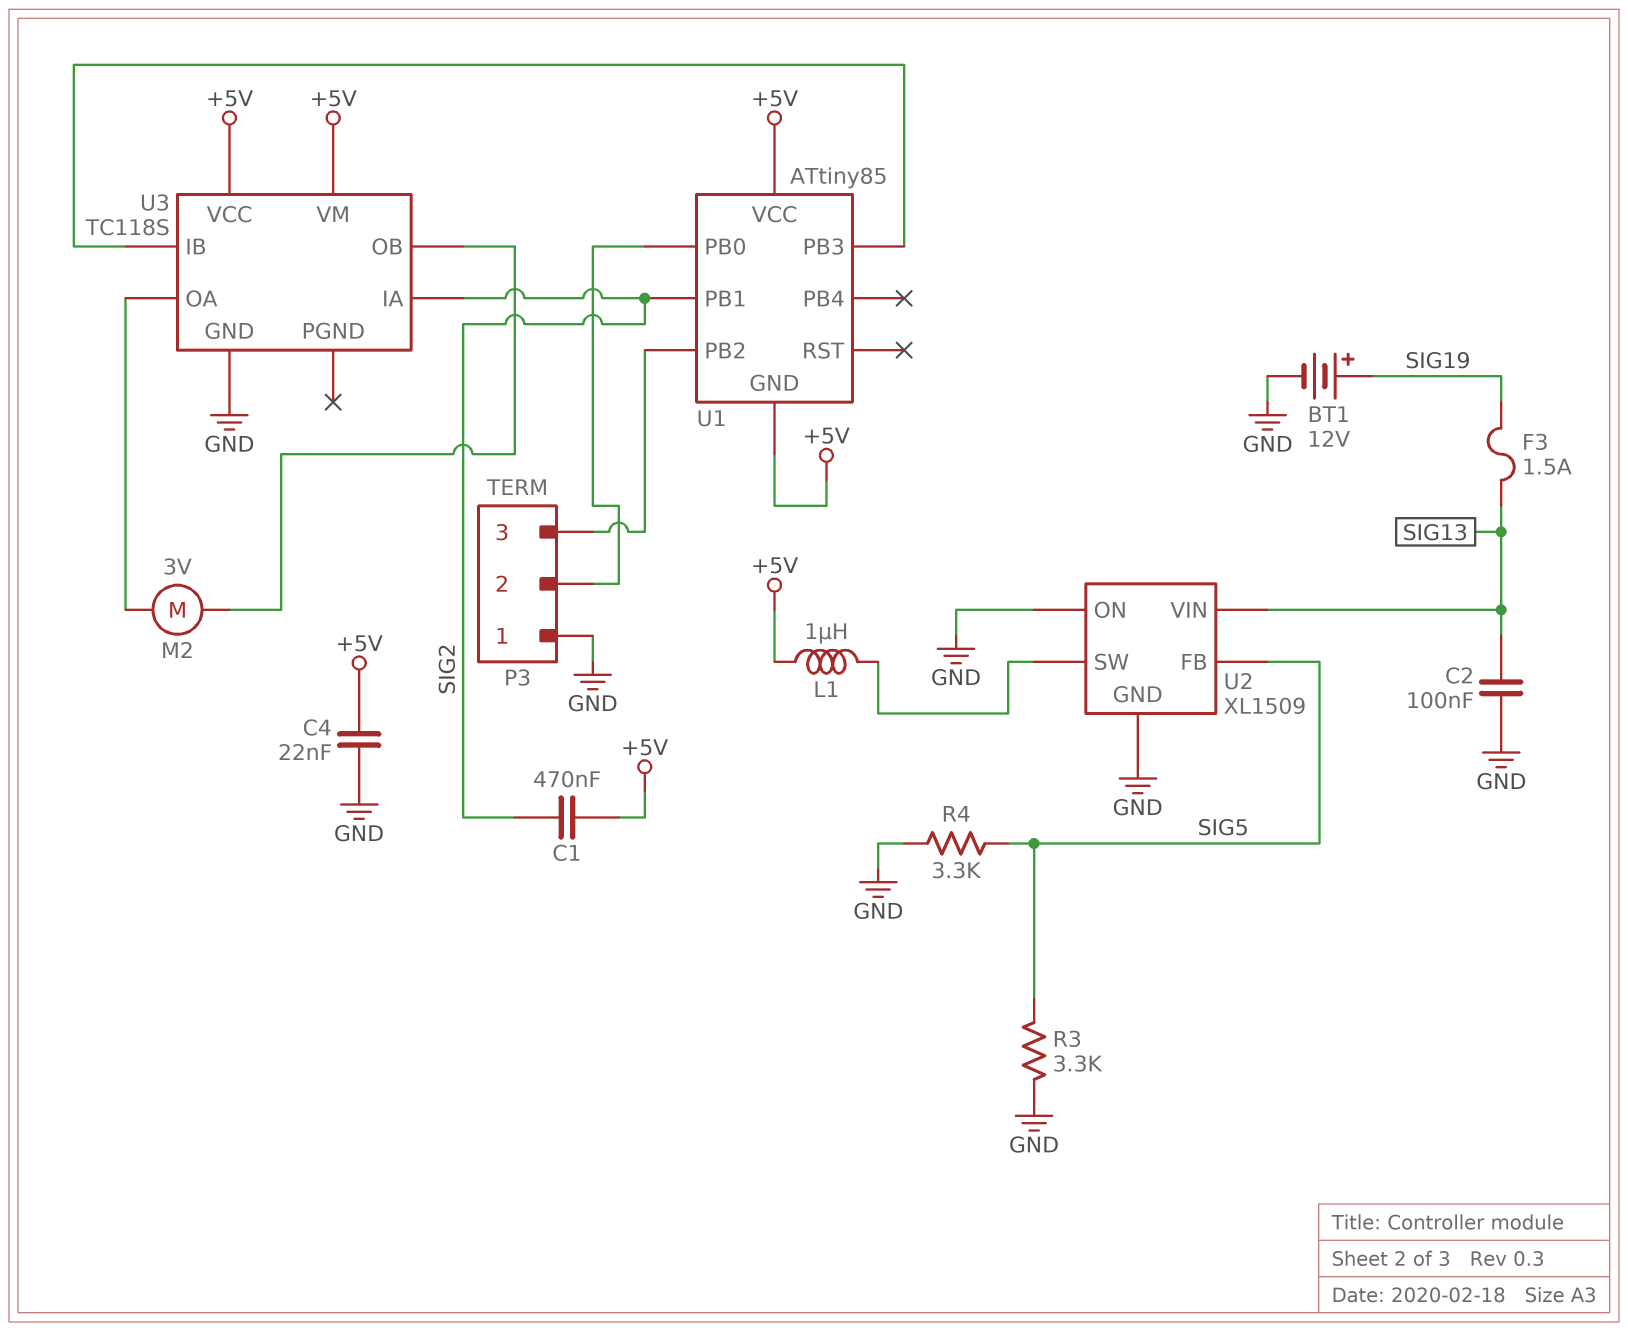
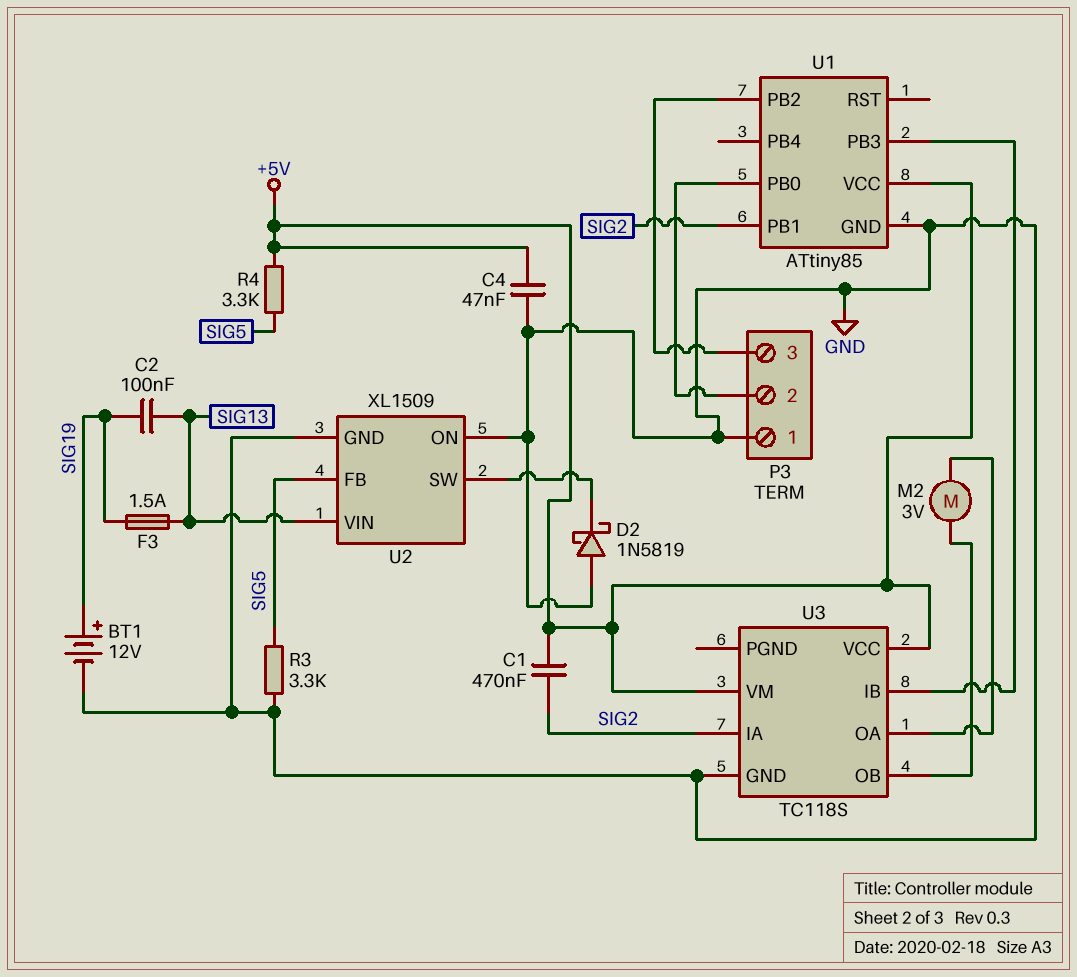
C2: 100nF (GND, SIG13) -> 100nF (SIG13, SIG19)
C4: 22nF (+5V, GND) -> 47nF (+5V, GND)
D2: none -> schottky 1N5819 (A GND, K U2/SW)
L1: 1uH (+5V, U2/SW) -> none
R4: 3.3k (GND, SIG5) -> 3.3k (+5V, SIG5)
U1 pin GND: +5V -> GND

